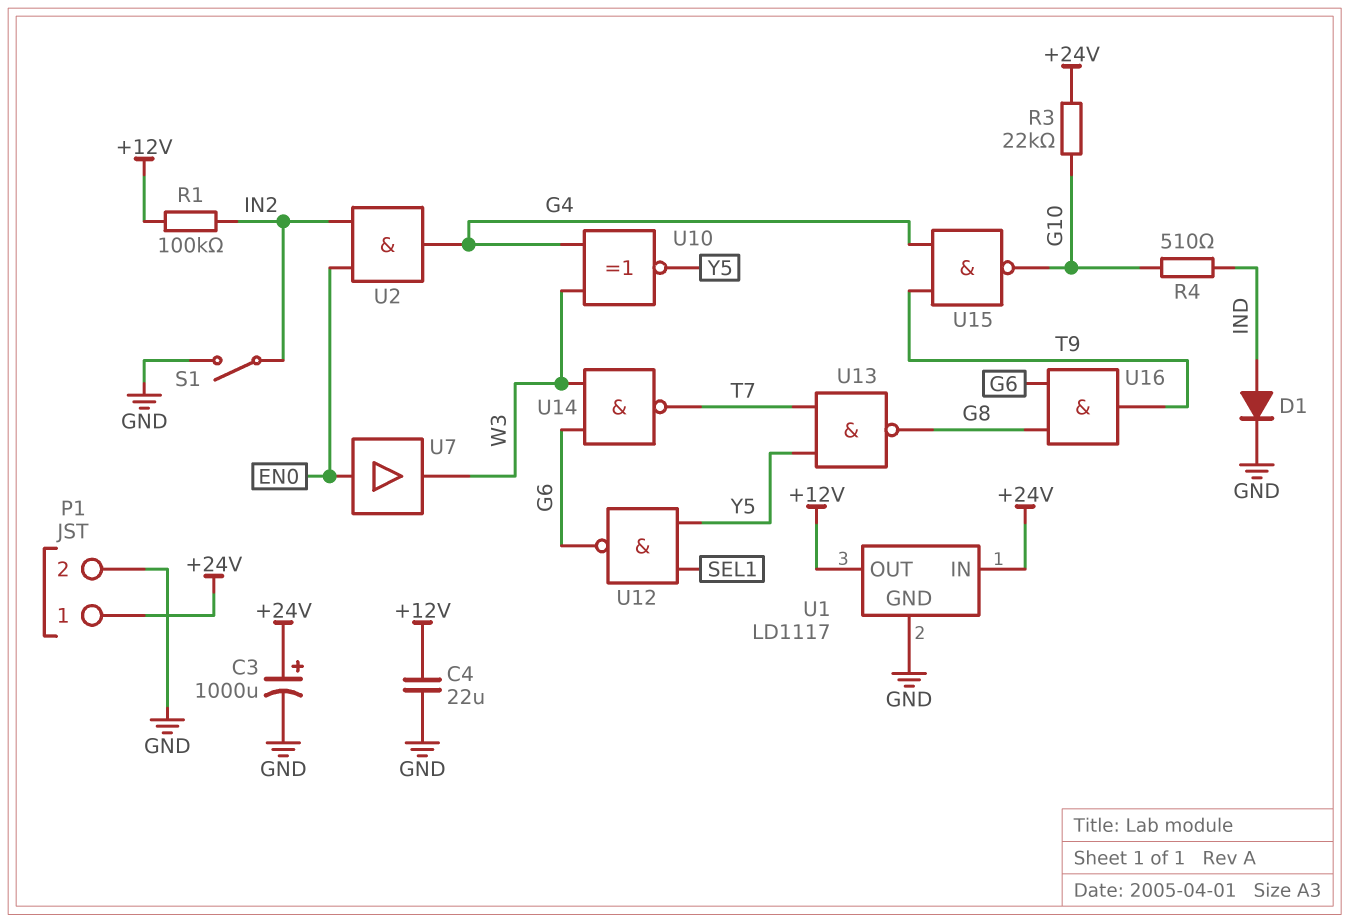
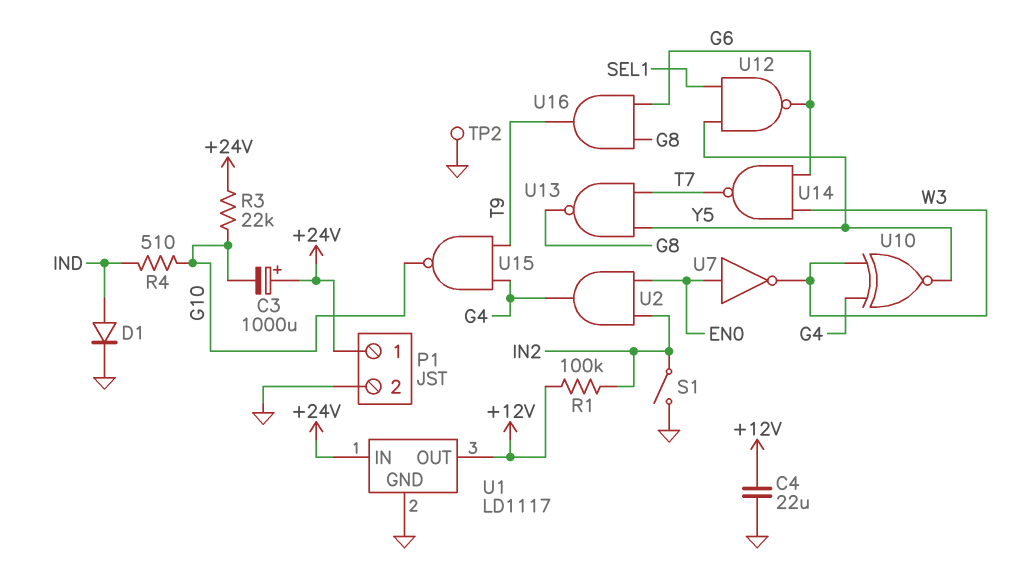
C3: 1000uF (plus +24V, minus GND) -> 1000uF (plus +24V, minus G10)
TP2: none -> test point (GND)
U7: buffer (in EN0, out W3) -> NOT (in EN0, out W3)

